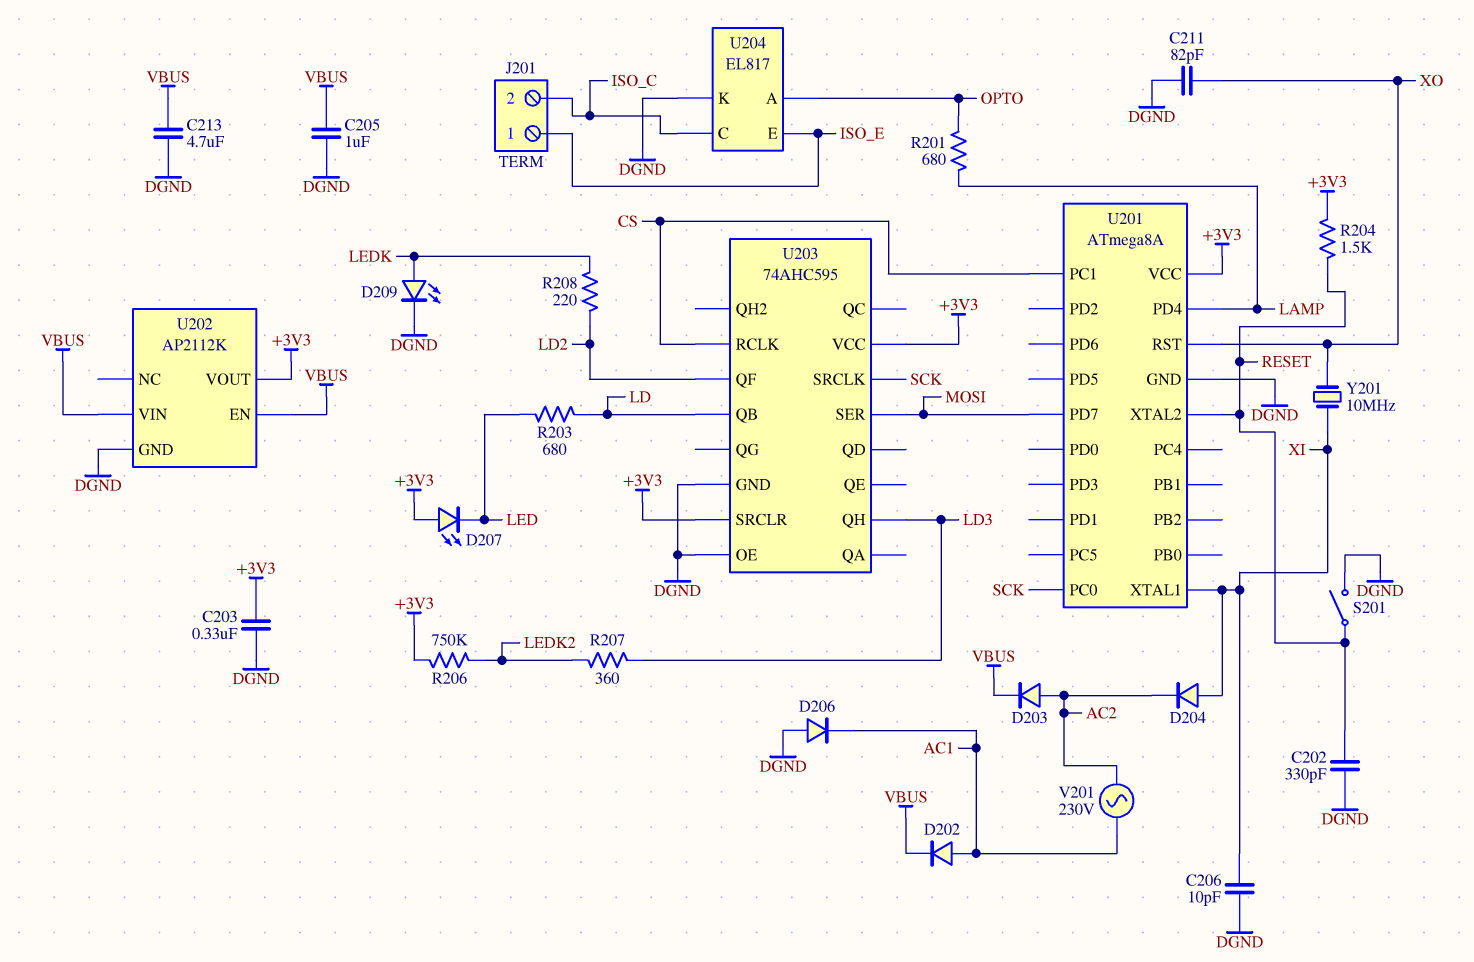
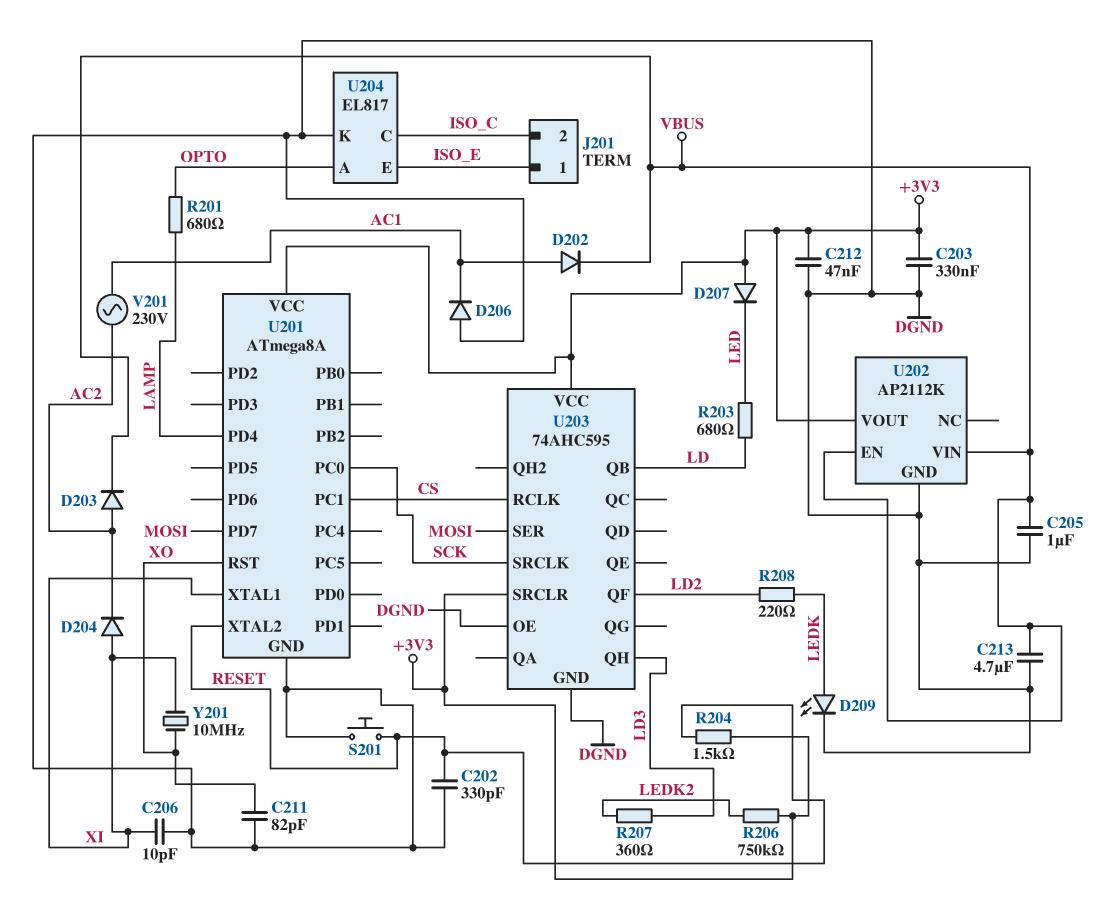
C212: none -> 47nF (+3V3, DGND)
D207: LED (A +3V3, K LED) -> diode (A +3V3, K LED)
S201: switch (DGND, RESET) -> button (DGND, RESET)

